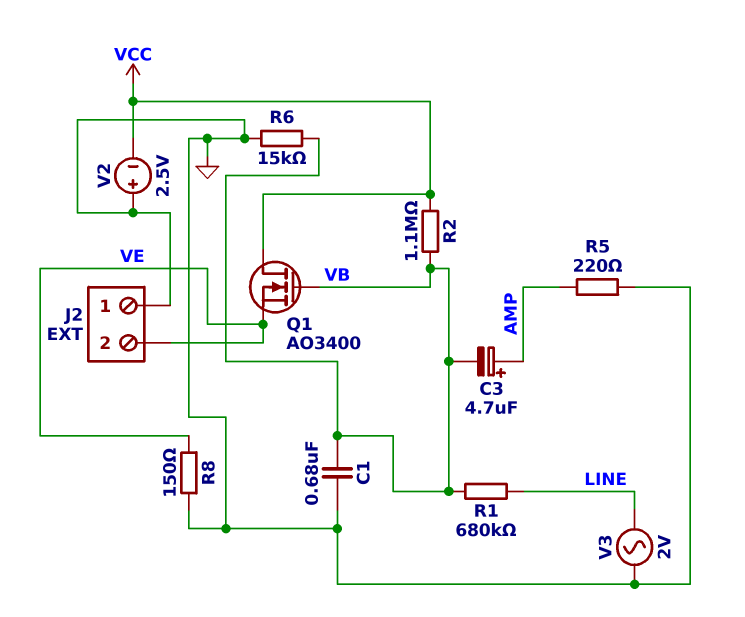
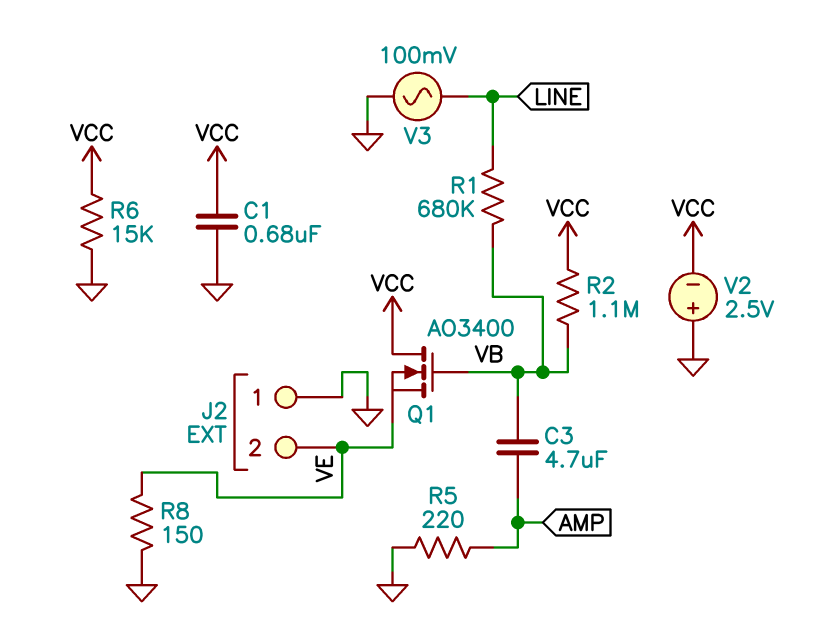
C1: 680nF (GND, VB) -> 680nF (GND, VCC)
C3: 4.7uF (plus AMP, minus VB) -> 4.7uF (AMP, VB)
R6: 15k (GND, VB) -> 15k (GND, VCC)
V3: AC 2V (GND, LINE) -> AC 100mV (GND, LINE)

